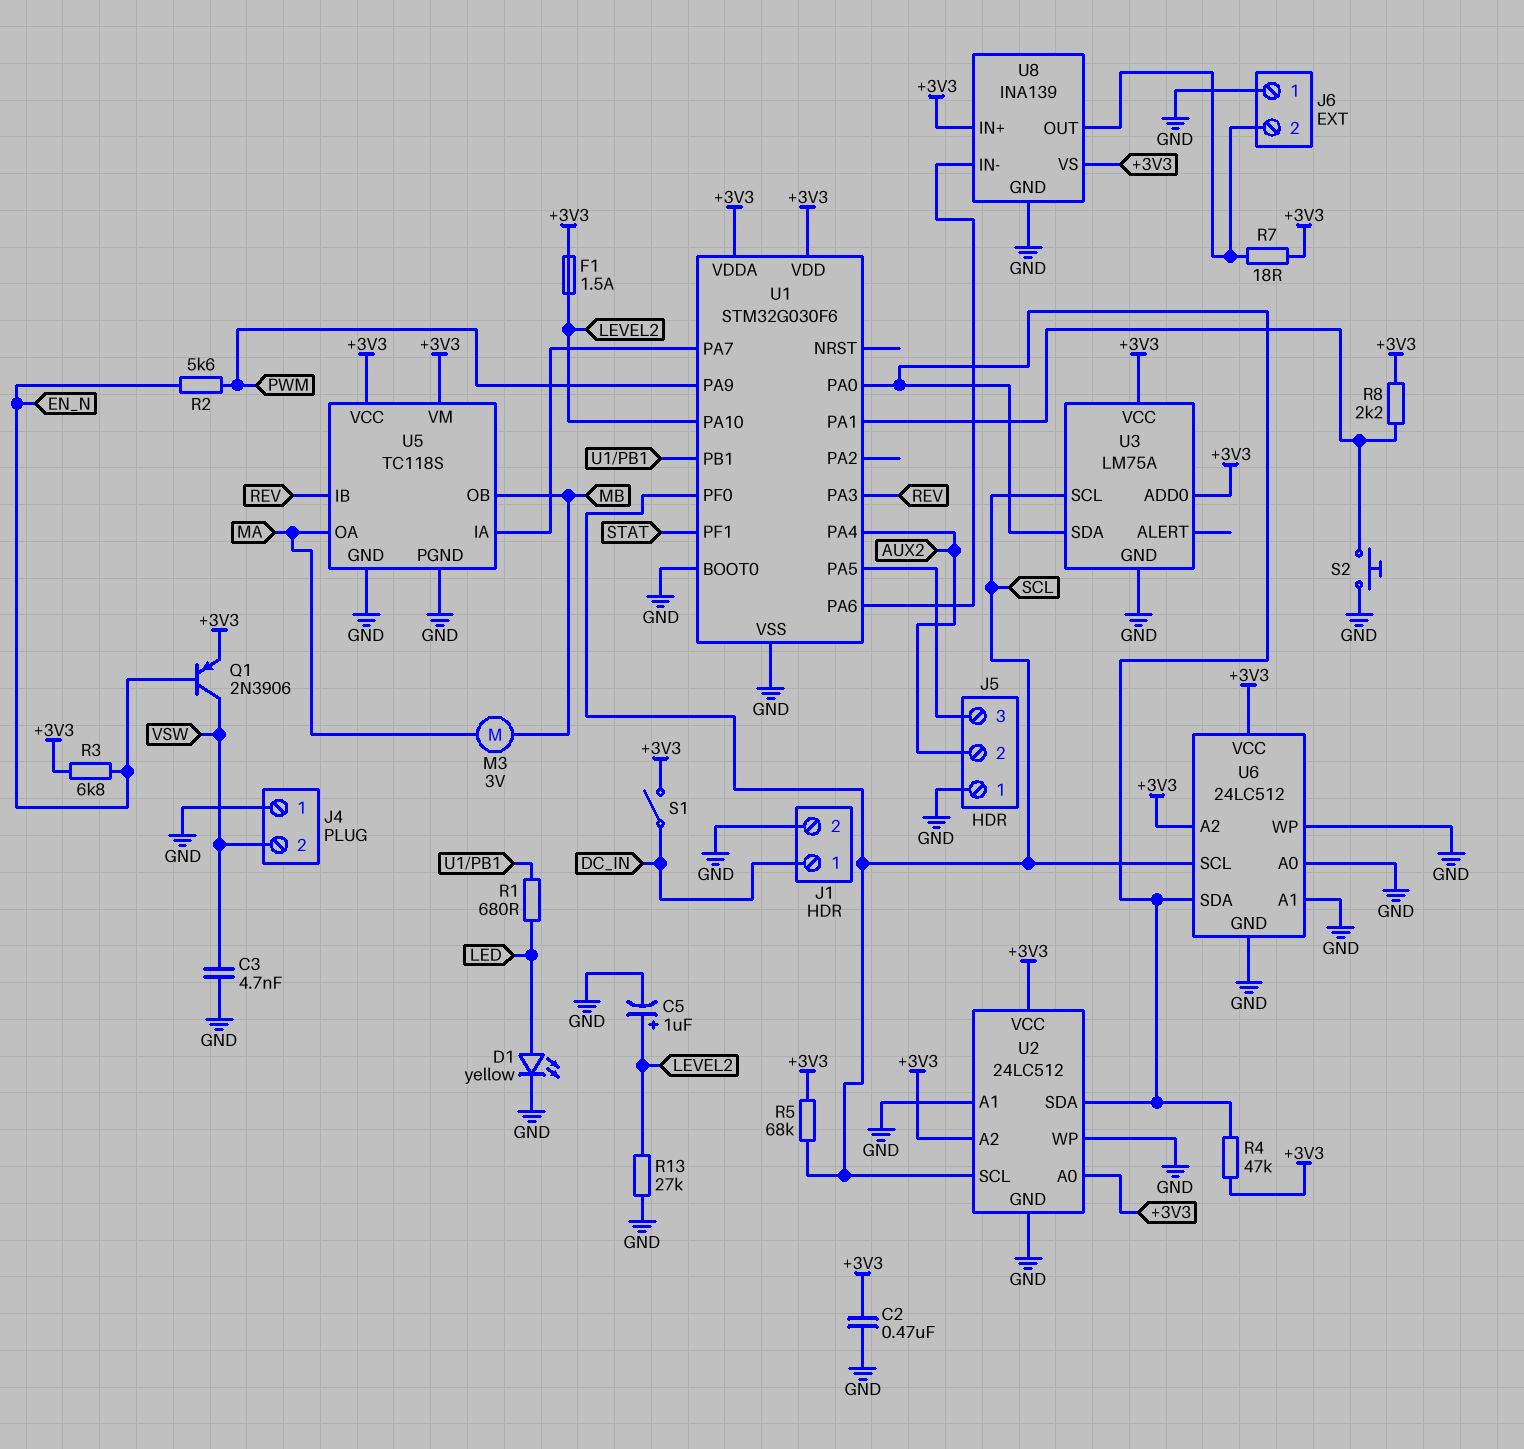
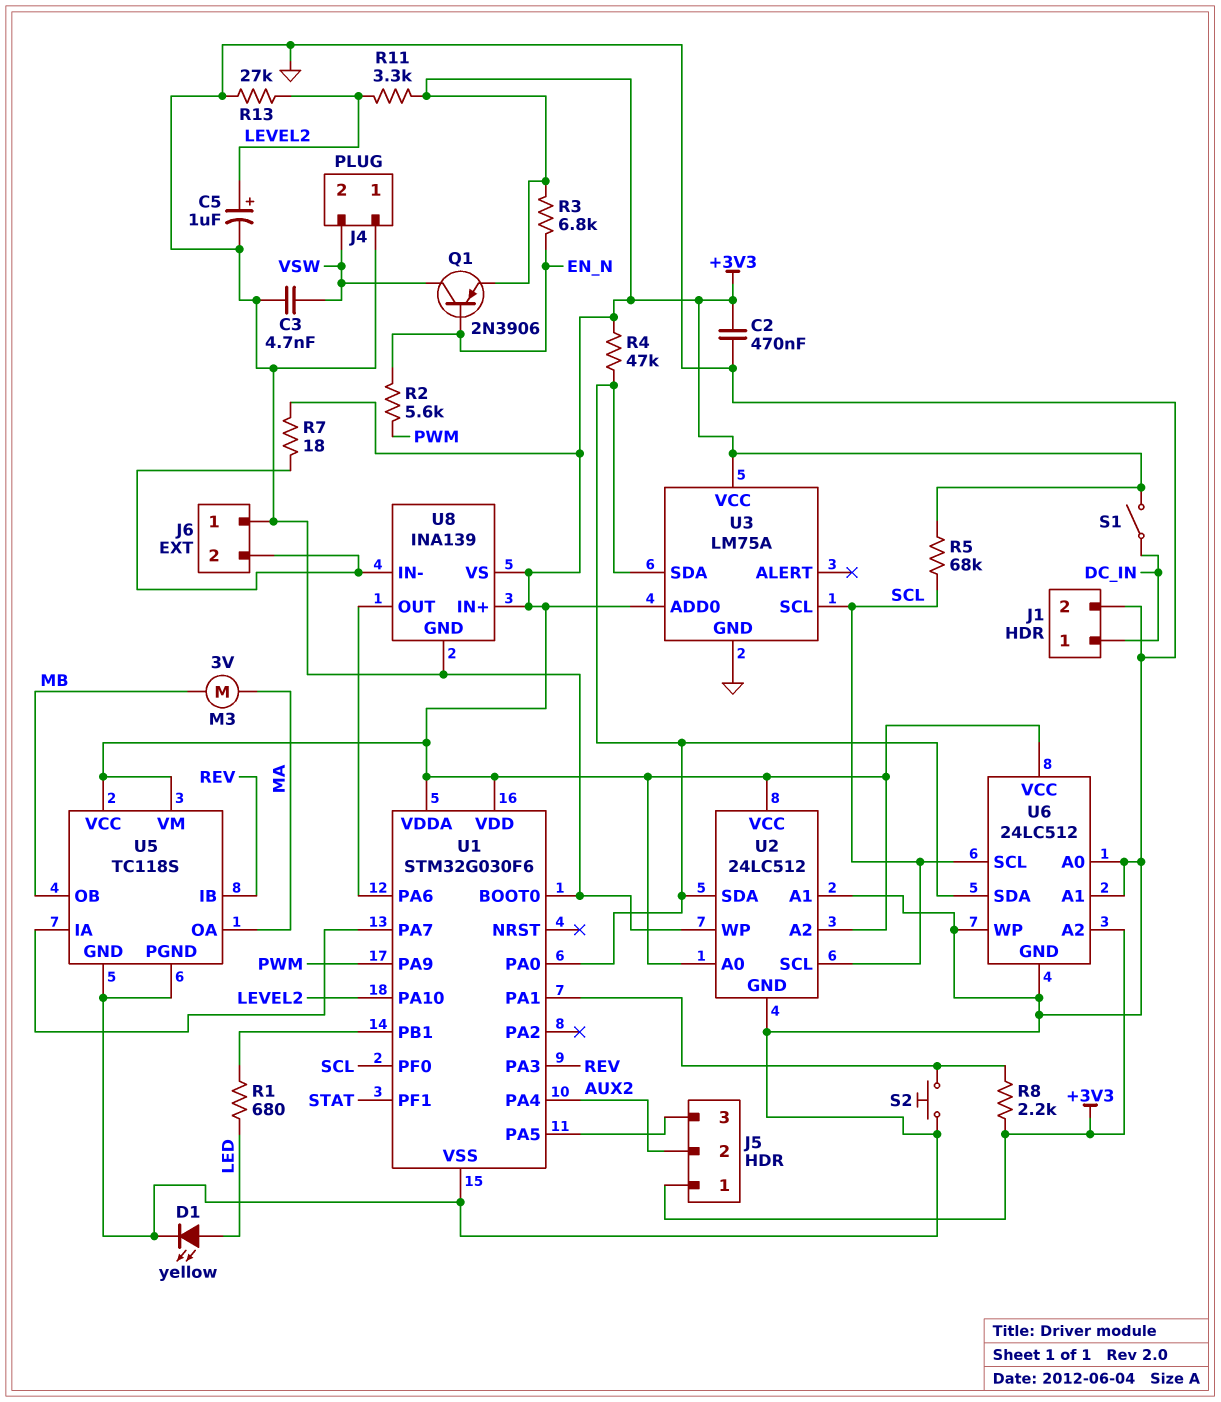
F1: 1.5A (+3V3, LEVEL2) -> none
J5 pin 1: GND -> +3V3
R11: none -> 3.3k (+3V3, LEVEL2)
U8 pin IN-: U1/PA6 -> J6/2
U8 pin OUT: J6/2 -> U1/PA6

